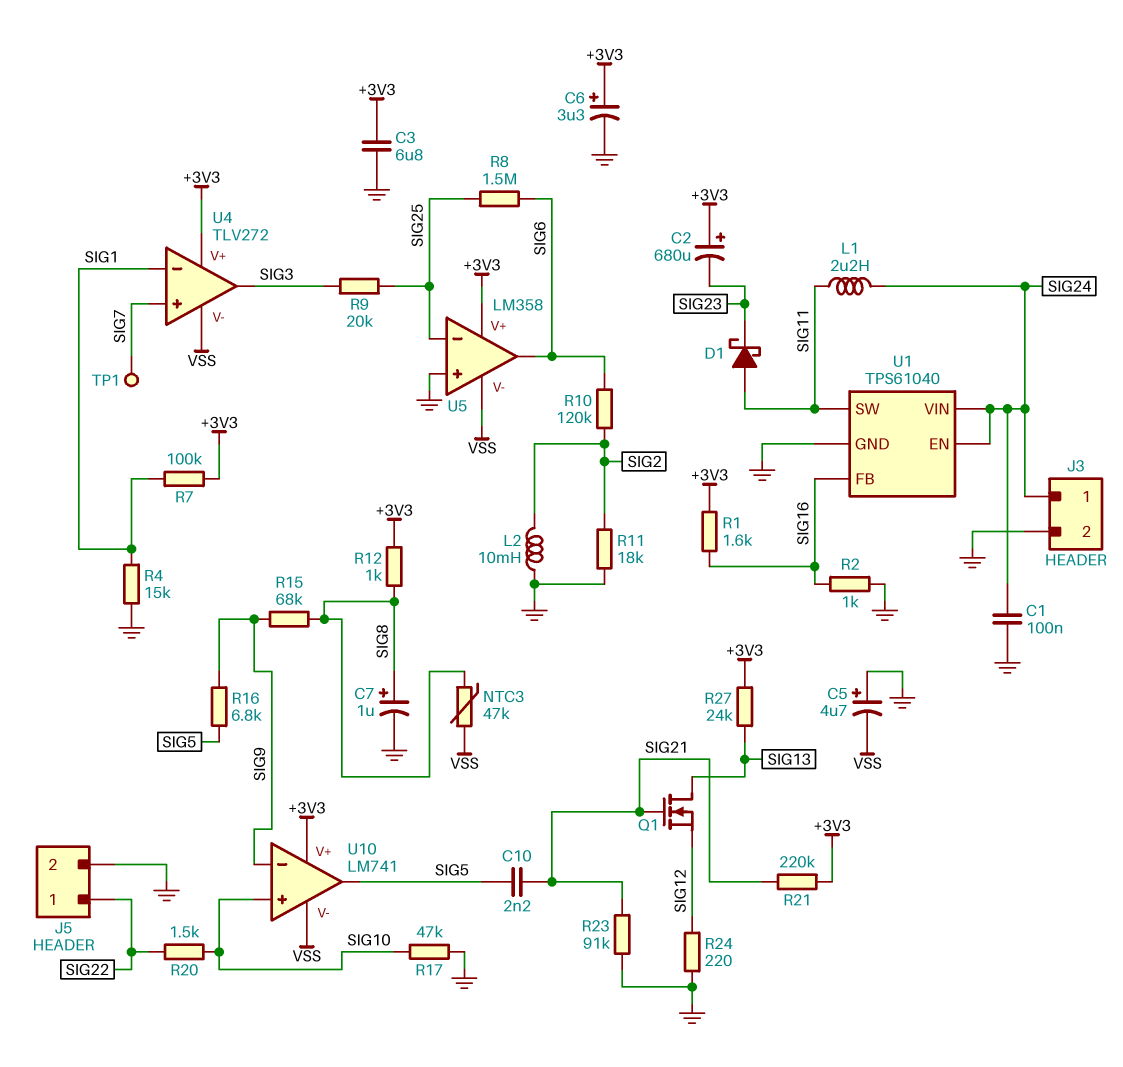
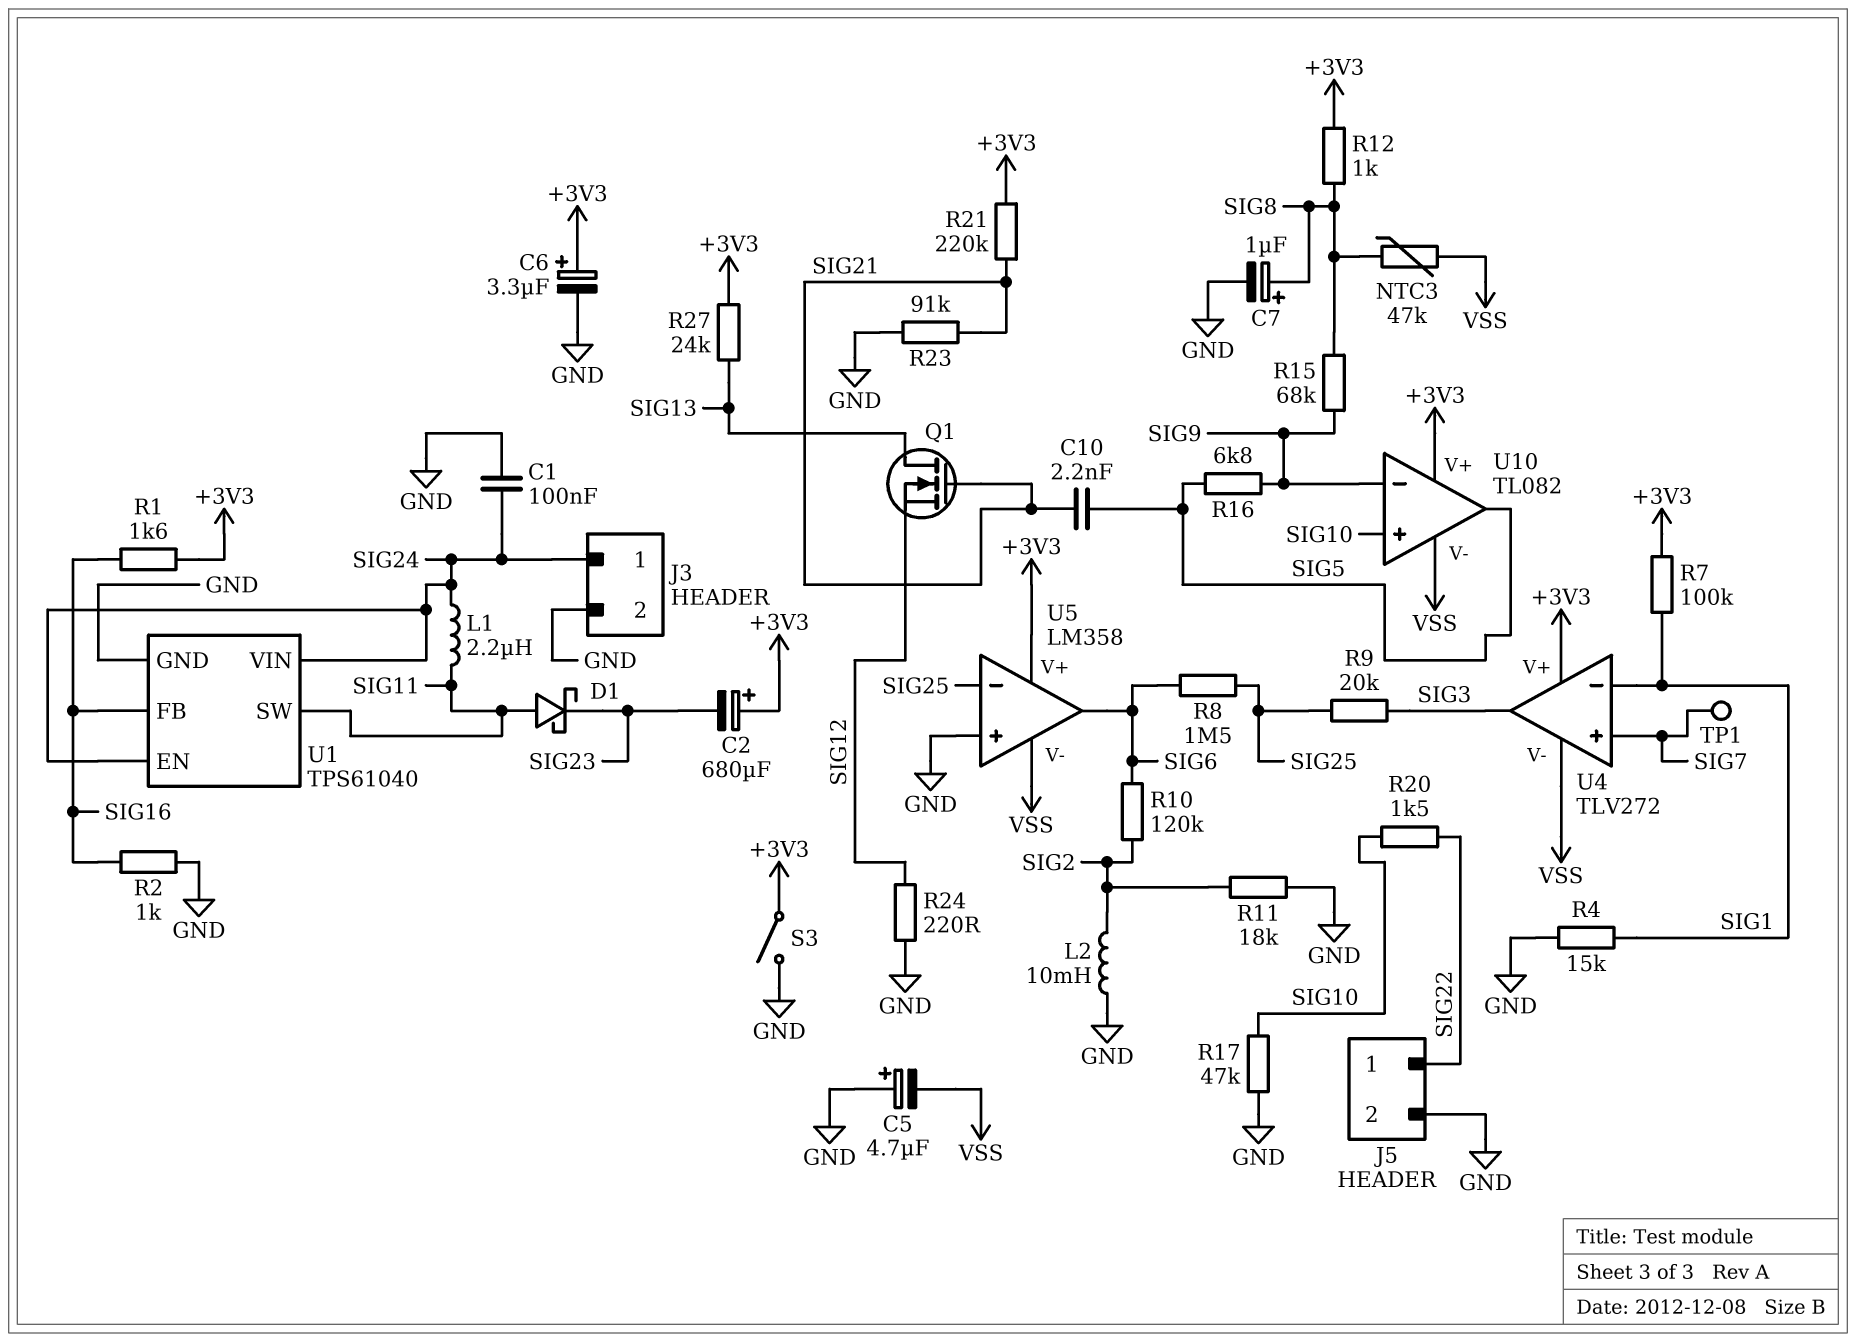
C3: 6.8uF (+3V3, GND) -> none
S3: none -> switch (+3V3, GND)
U10: LM741 -> TL082

